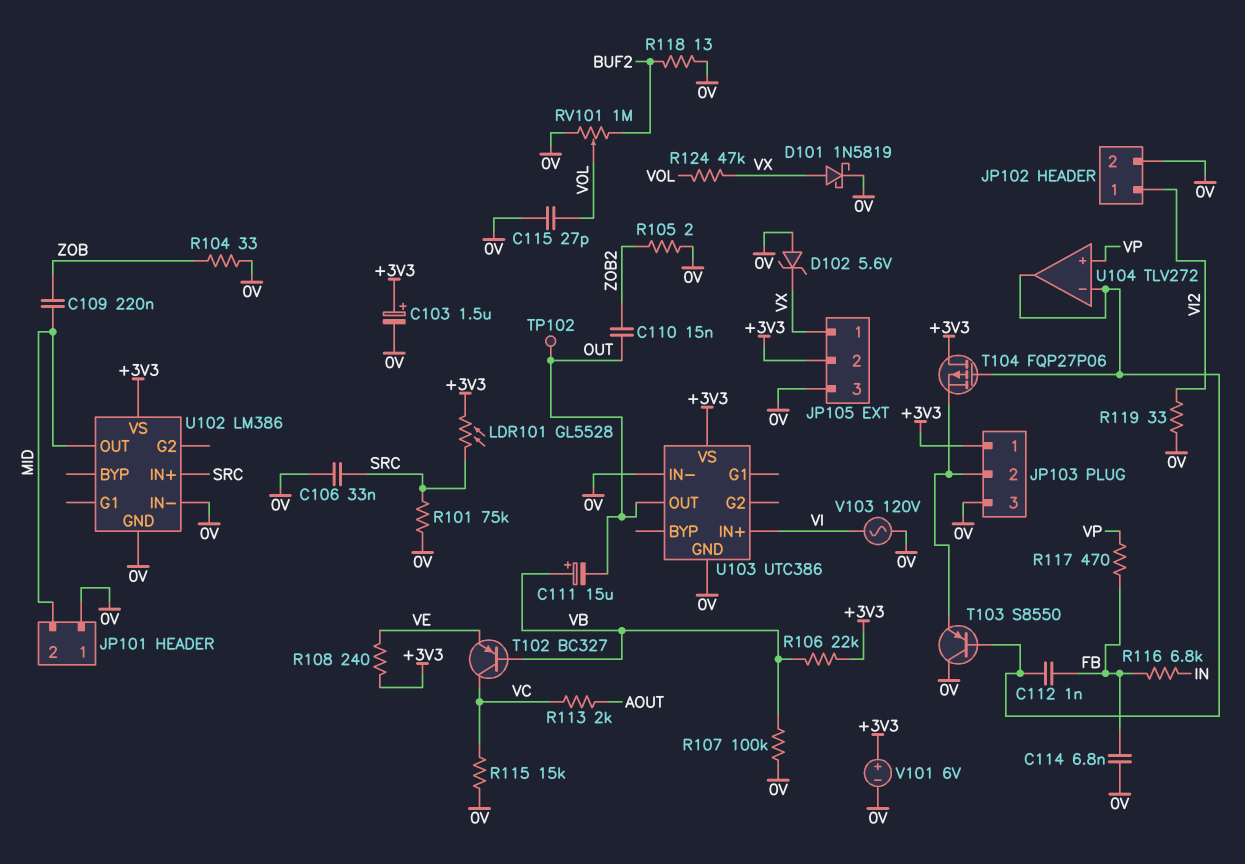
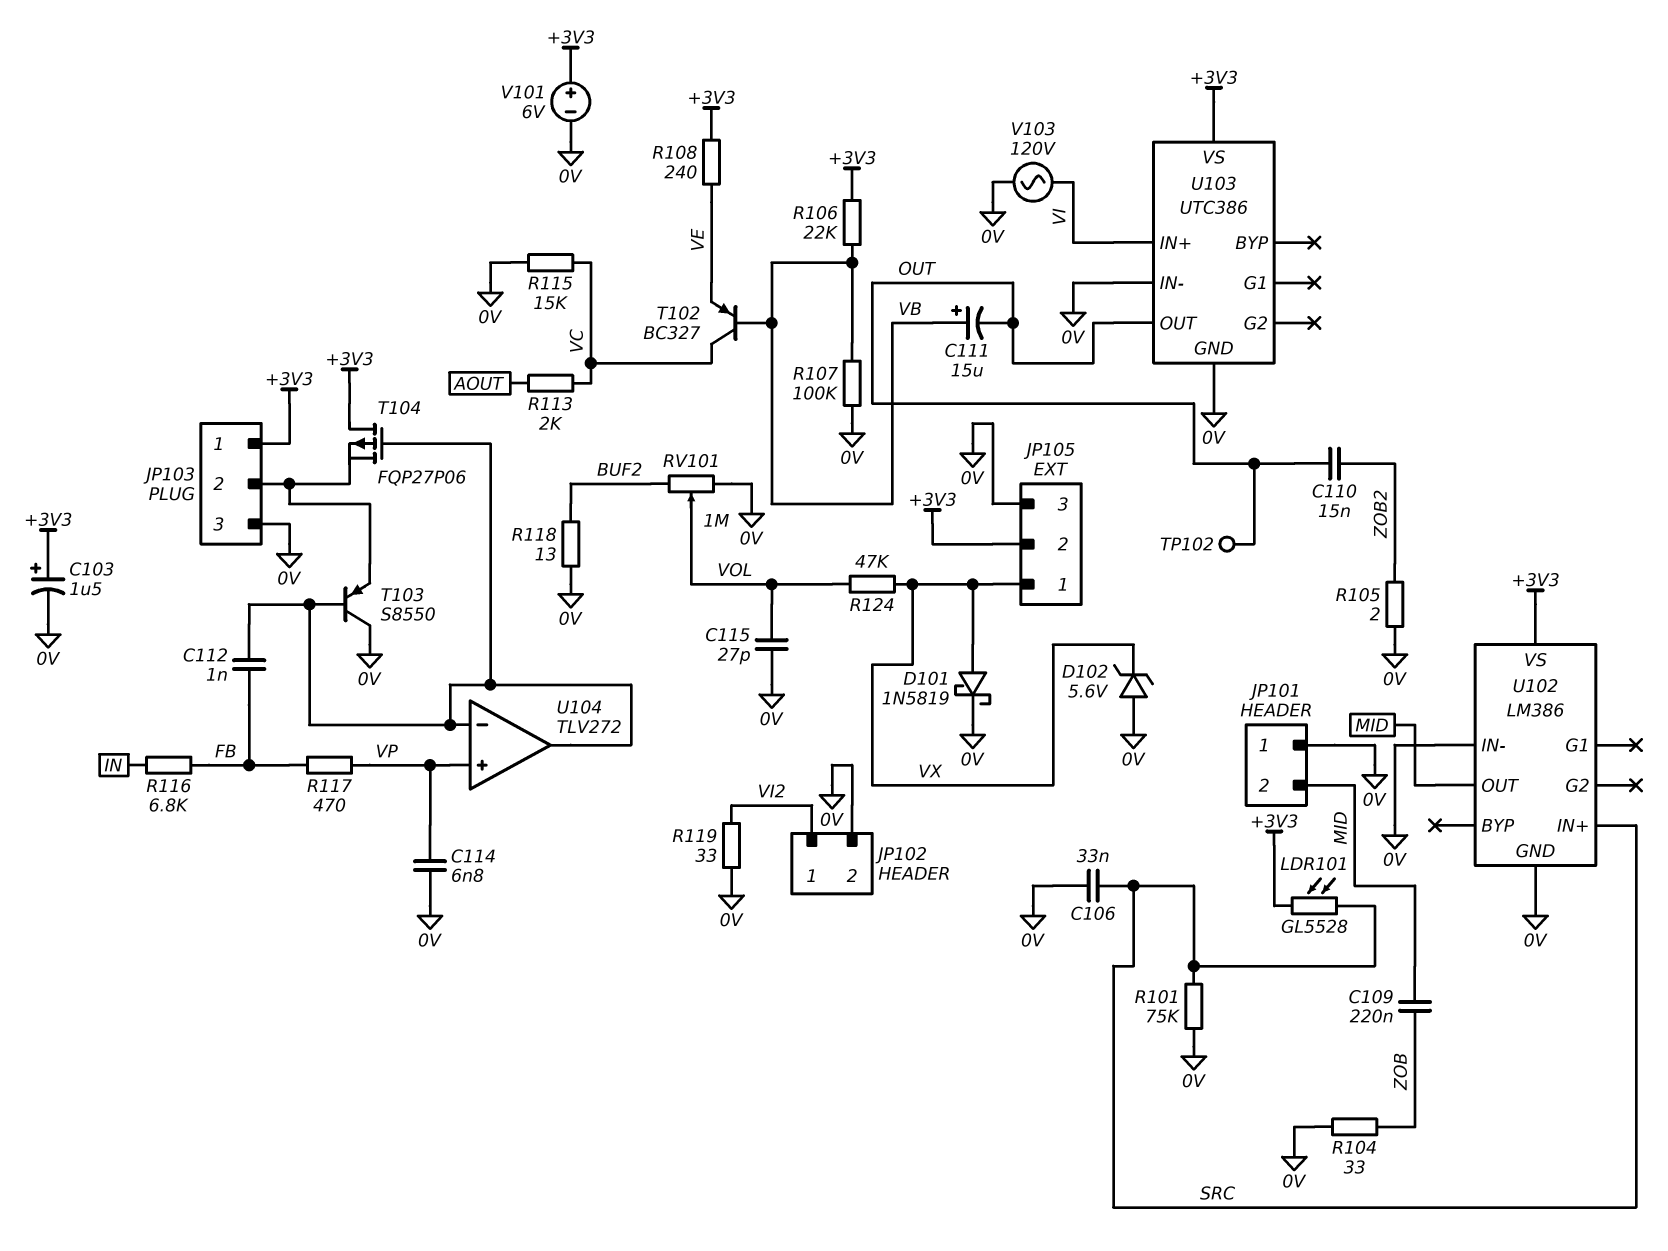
C114: 6.8nF (0V, FB) -> 6.8nF (0V, VP)

